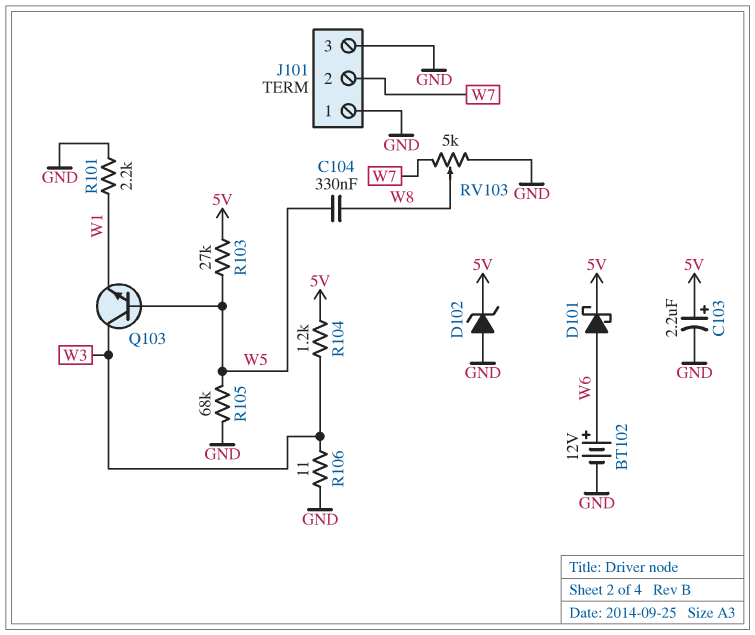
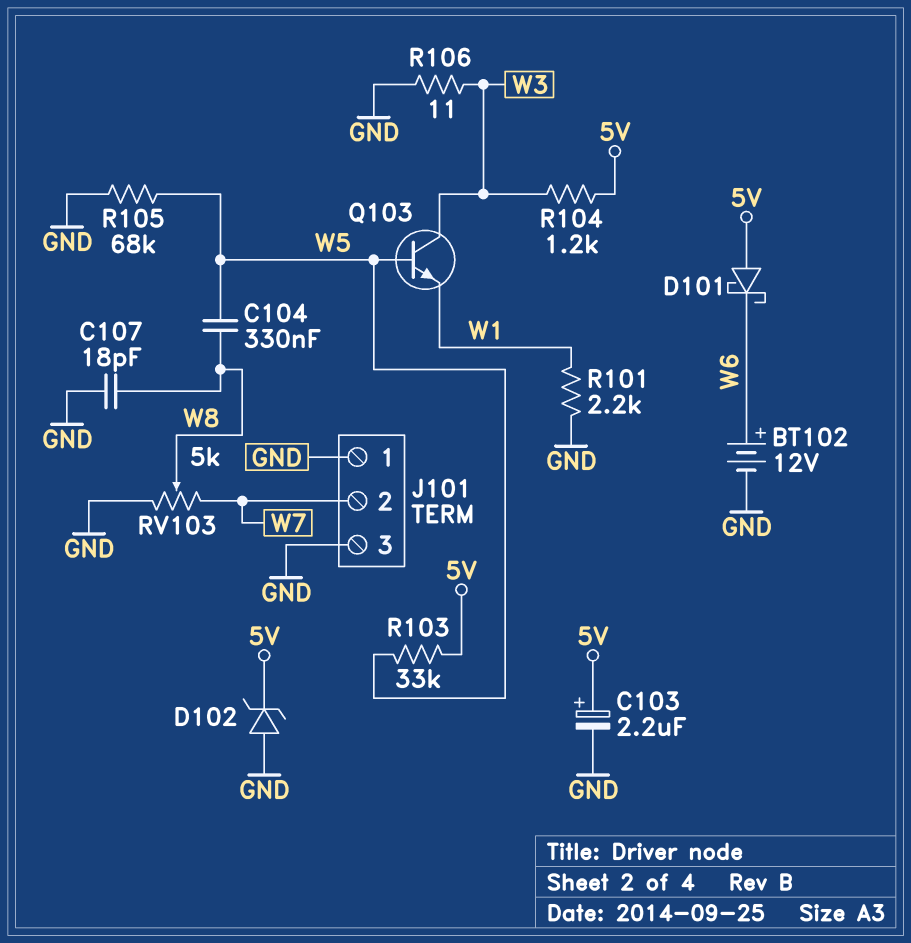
C107: none -> 18pF (GND, W8)
D101: schottky (A W6, K 5V) -> schottky (A 5V, K W6)
R103: 27k (5V, W5) -> 33k (5V, W5)

